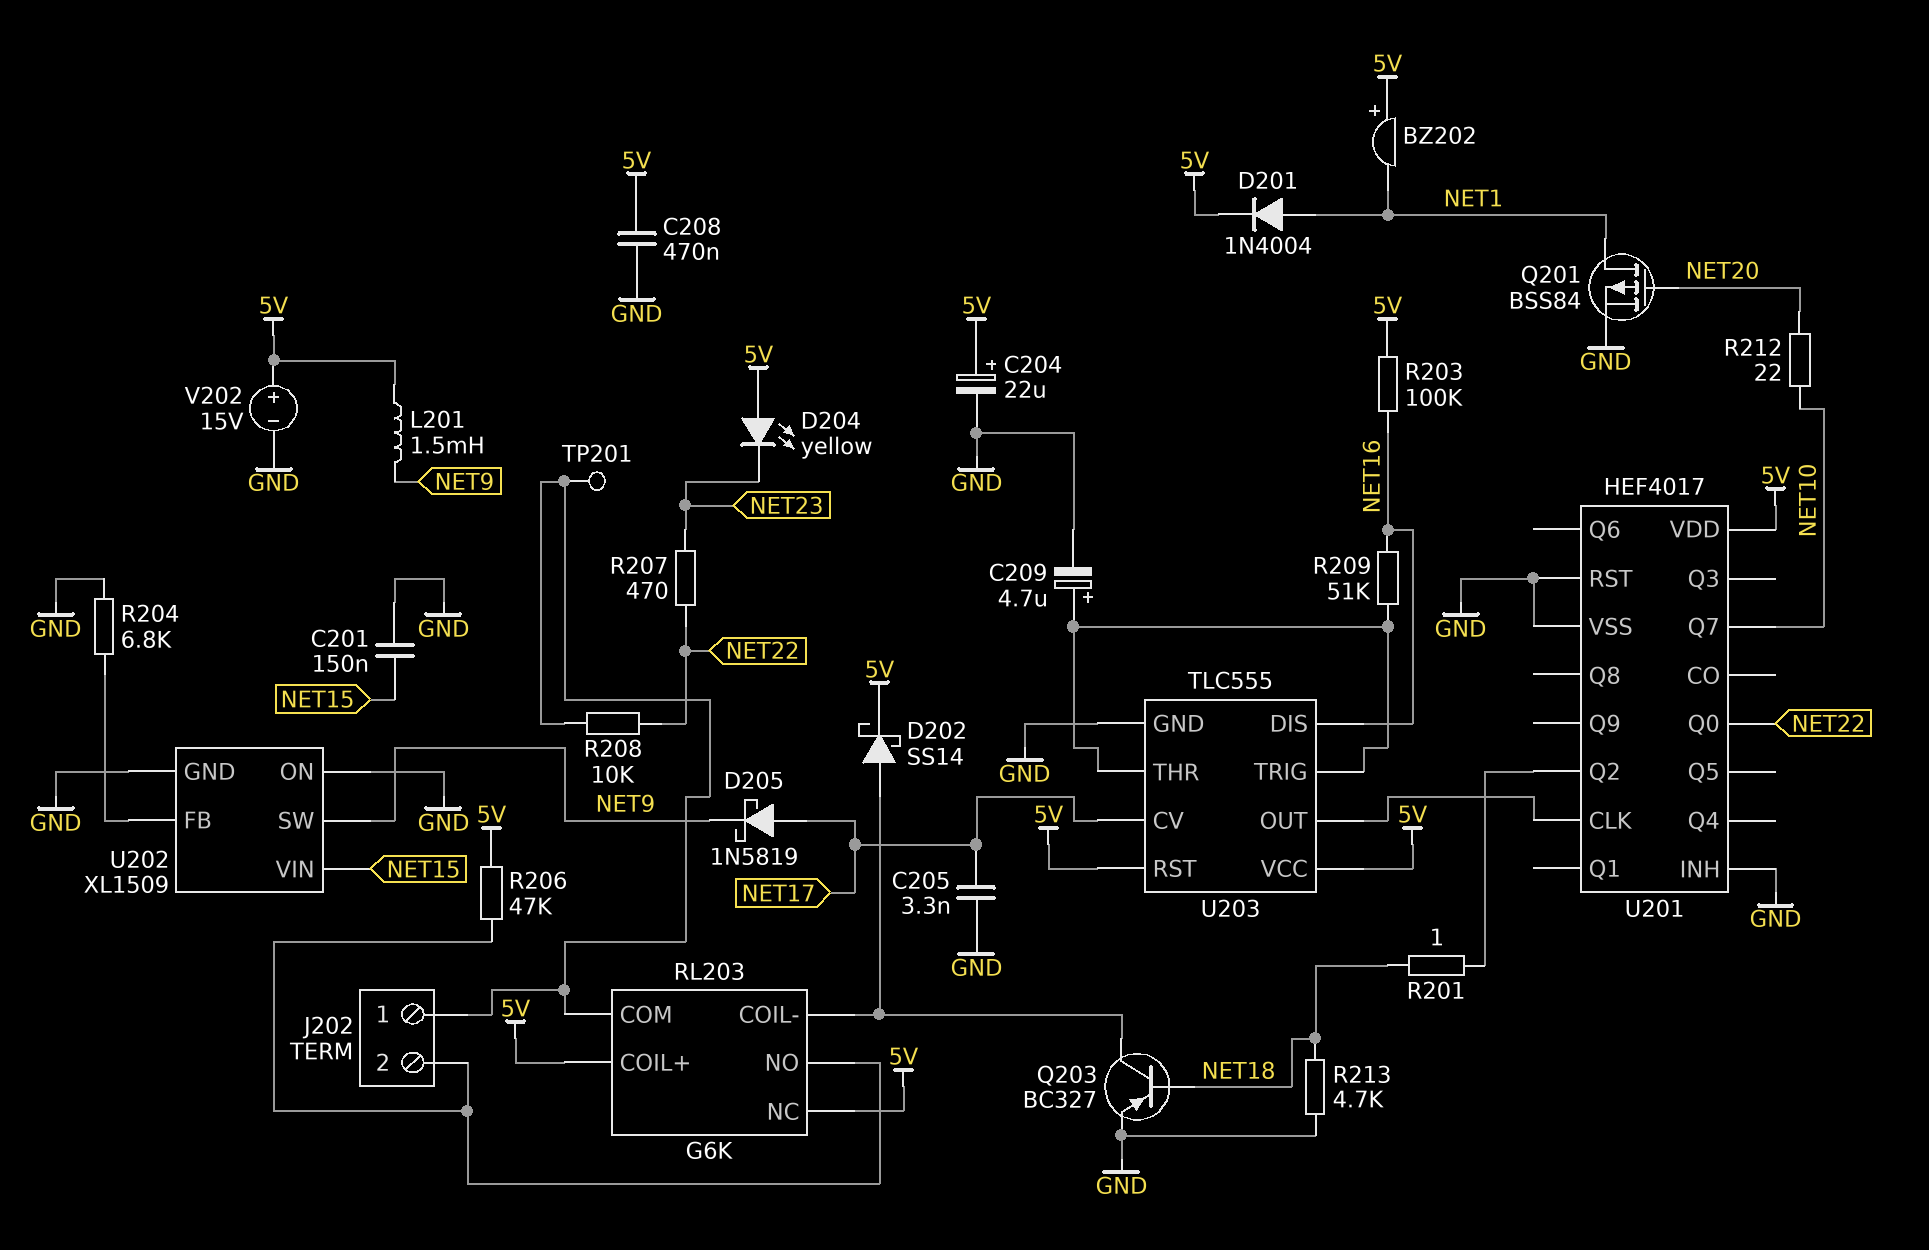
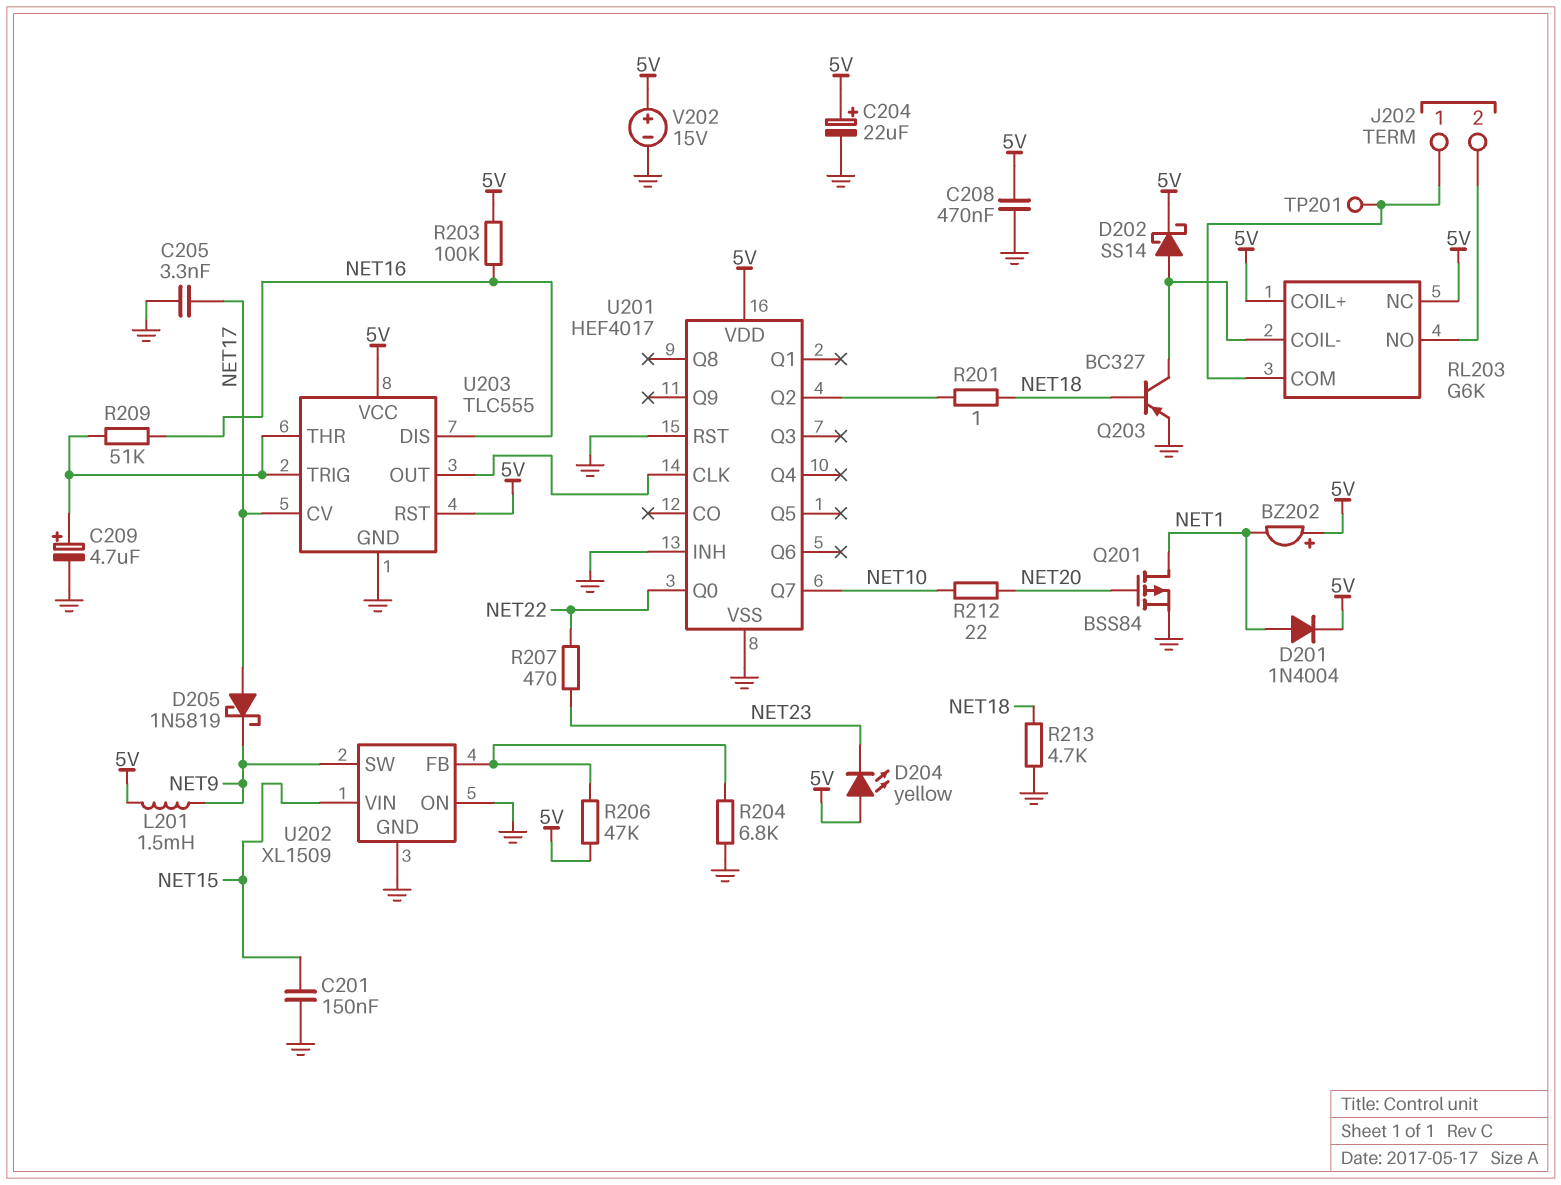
R206: 47k (5V, J202/2) -> 47k (5V, U202/FB)
R208: 10k (J202/1, NET22) -> none

